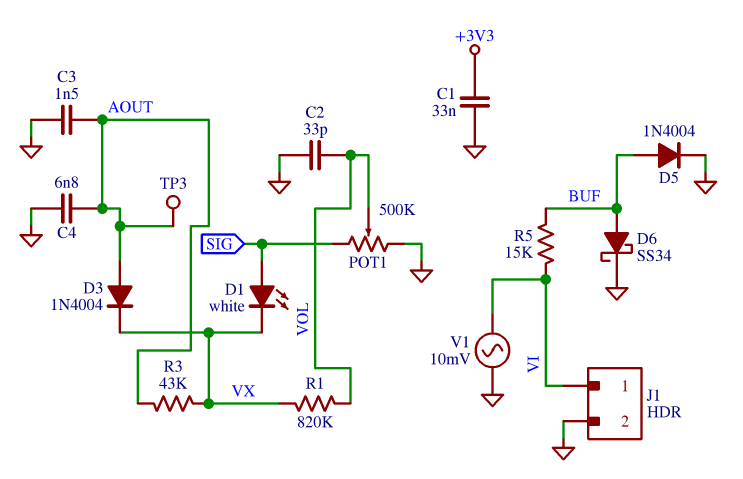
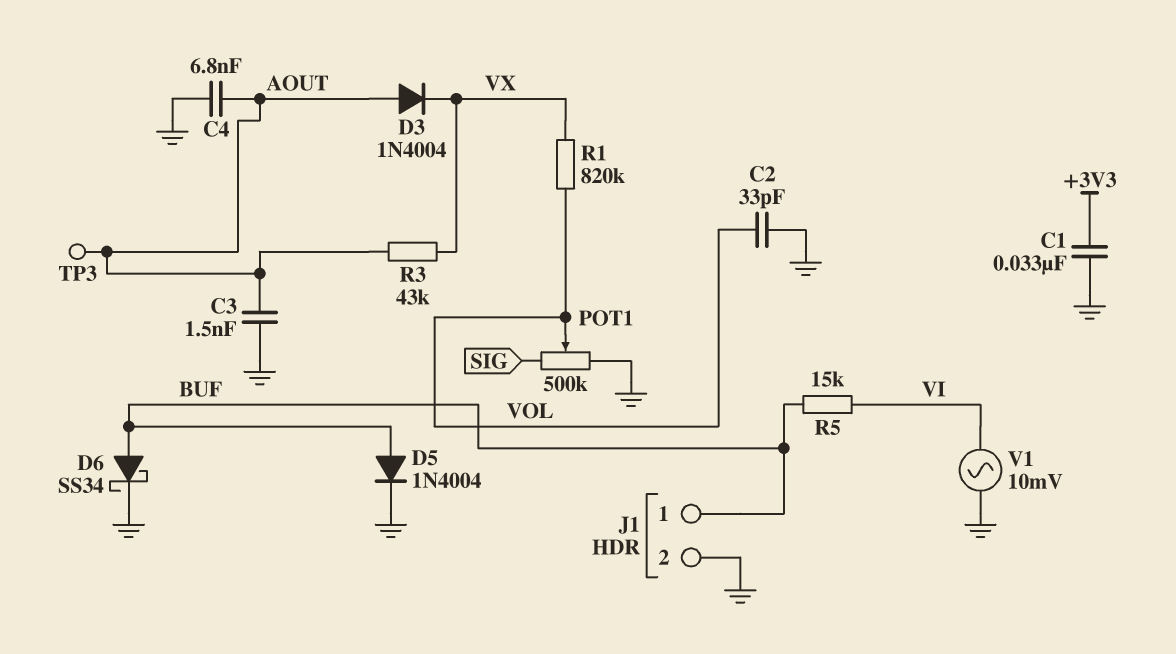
D1: LED white (A SIG, K VX) -> none
J1 pin 1: VI -> BUF

